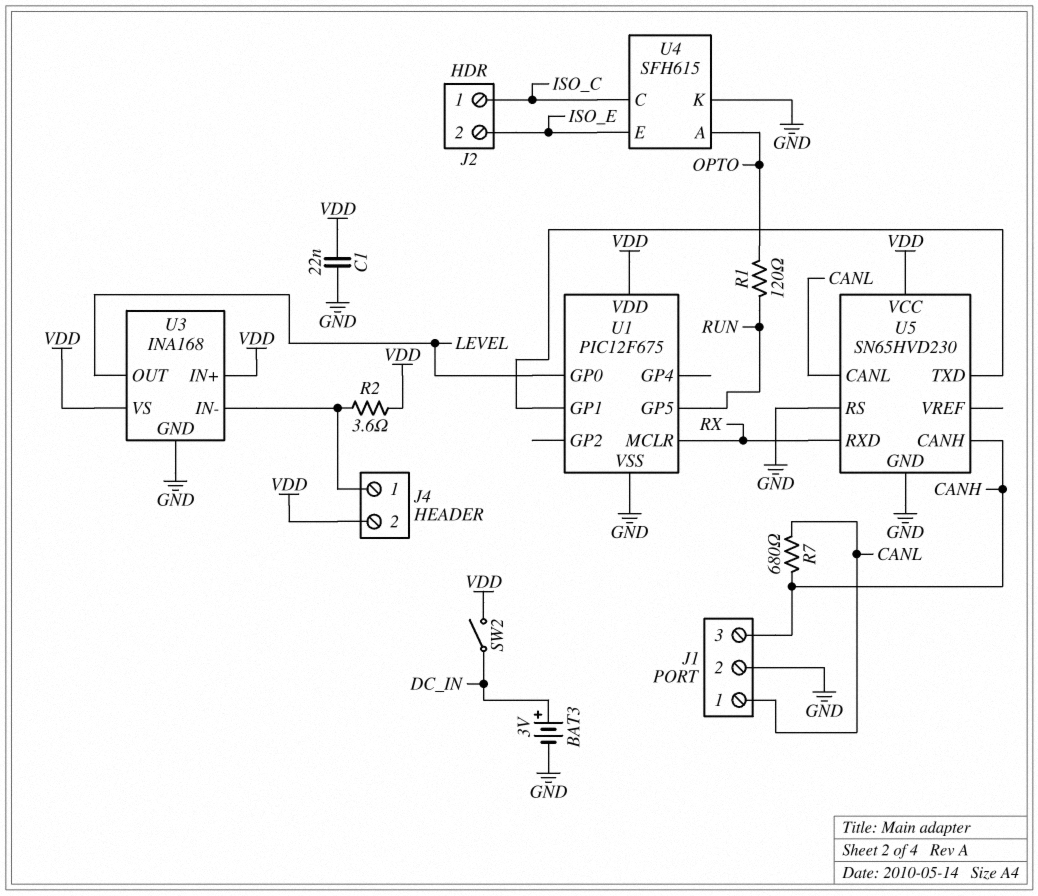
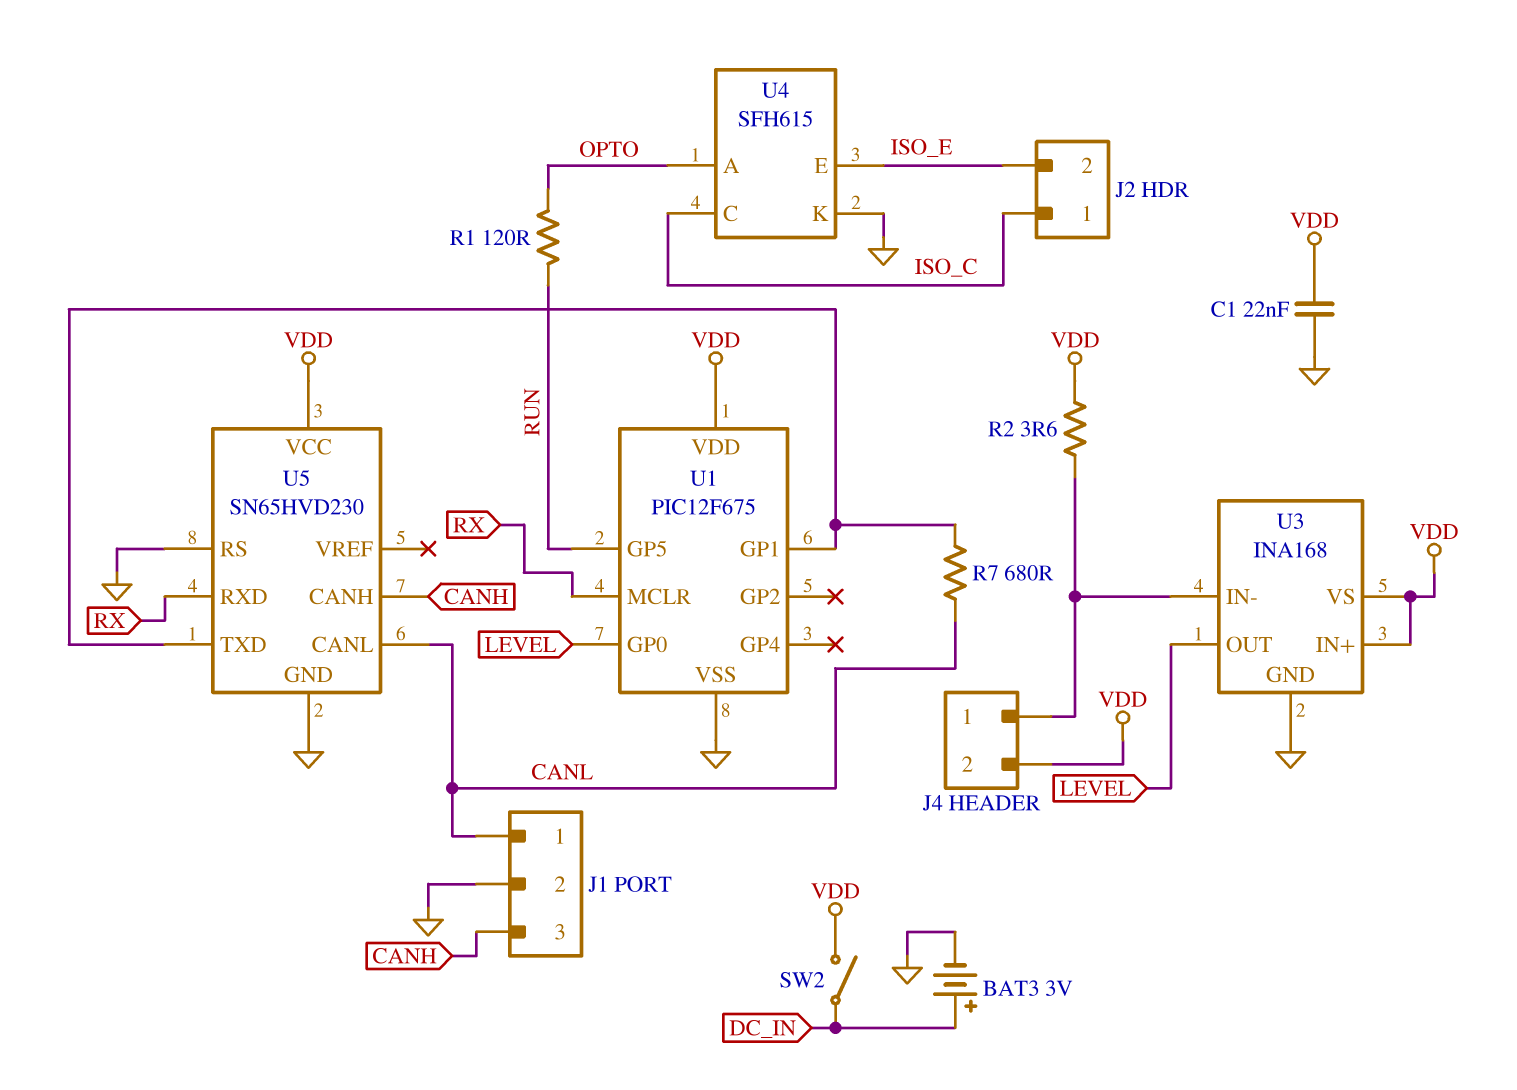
R7: 680 (CANH, CANL) -> 680 (CANL, U1/GP1)

